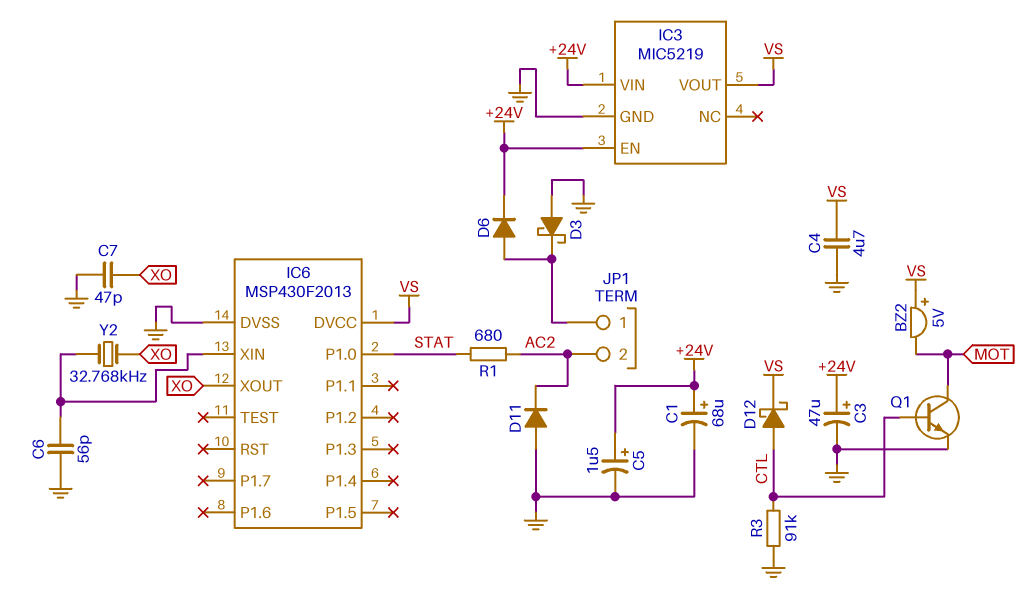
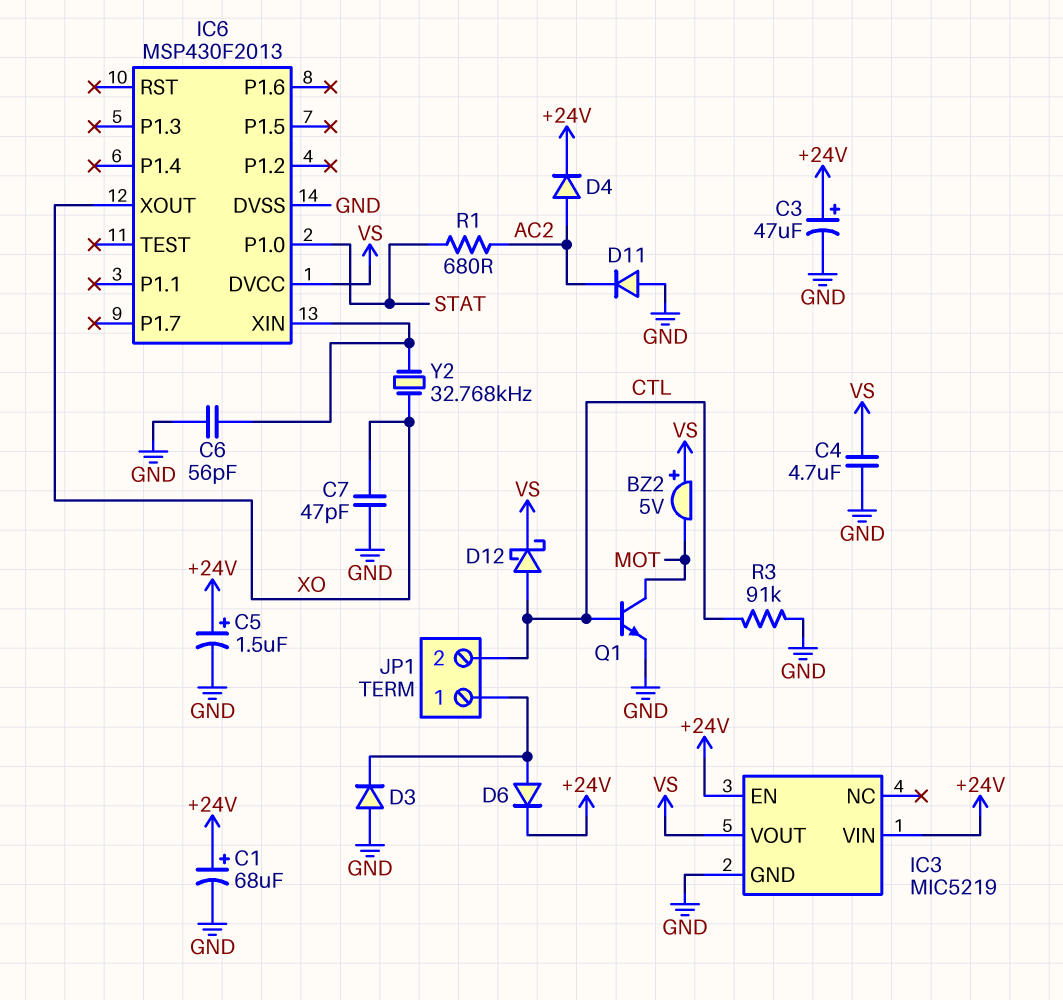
D3: schottky (A GND, K JP1/1) -> diode (A GND, K JP1/1)
D4: none -> diode (A AC2, K +24V)
JP1 pin 2: AC2 -> CTL

